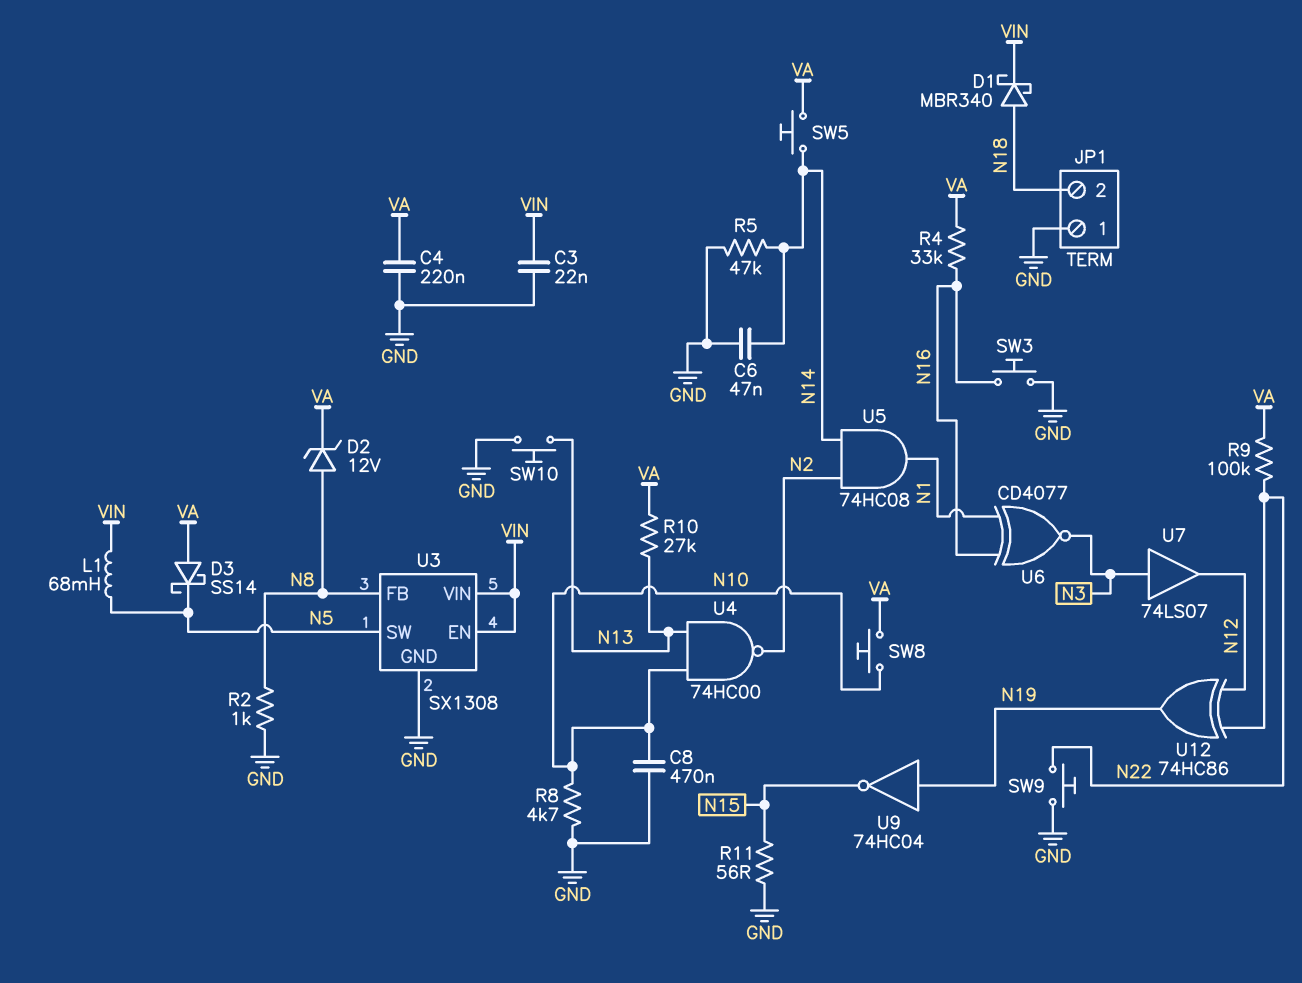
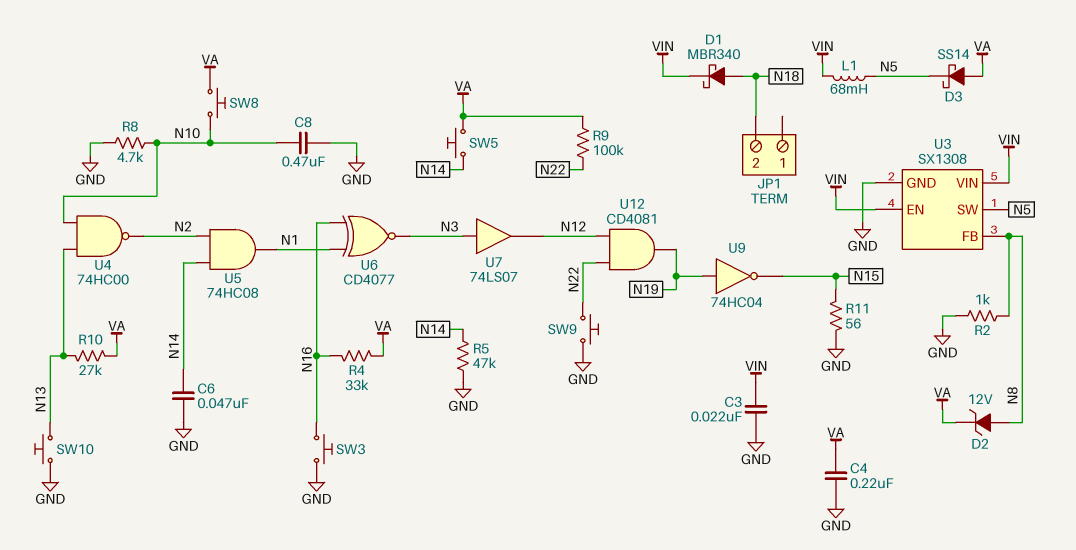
JP1 pin 1: GND -> none
U12: XOR 74HC86 (in N12, in N22, out N19) -> AND CD4081 (in N12, in N22, out N19)

